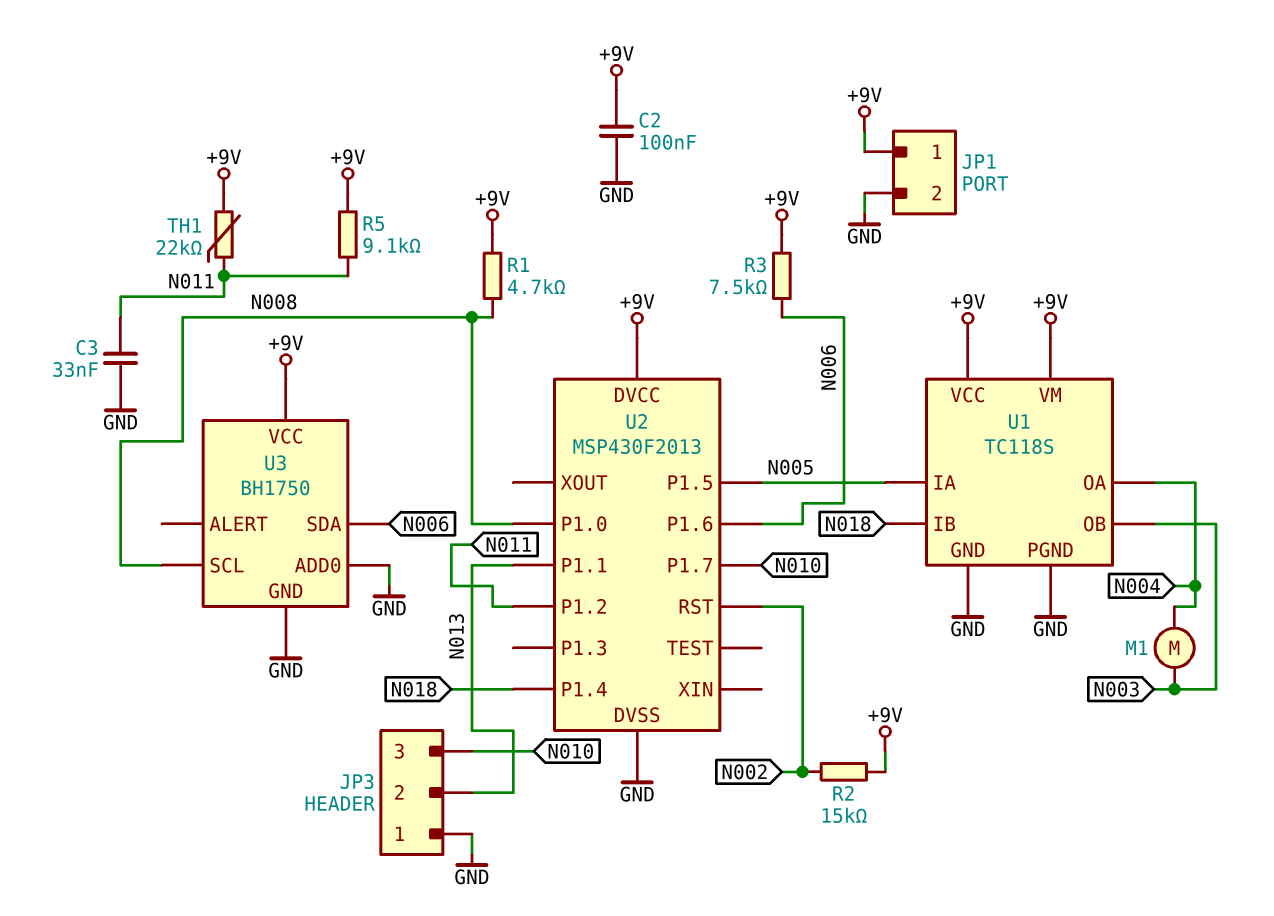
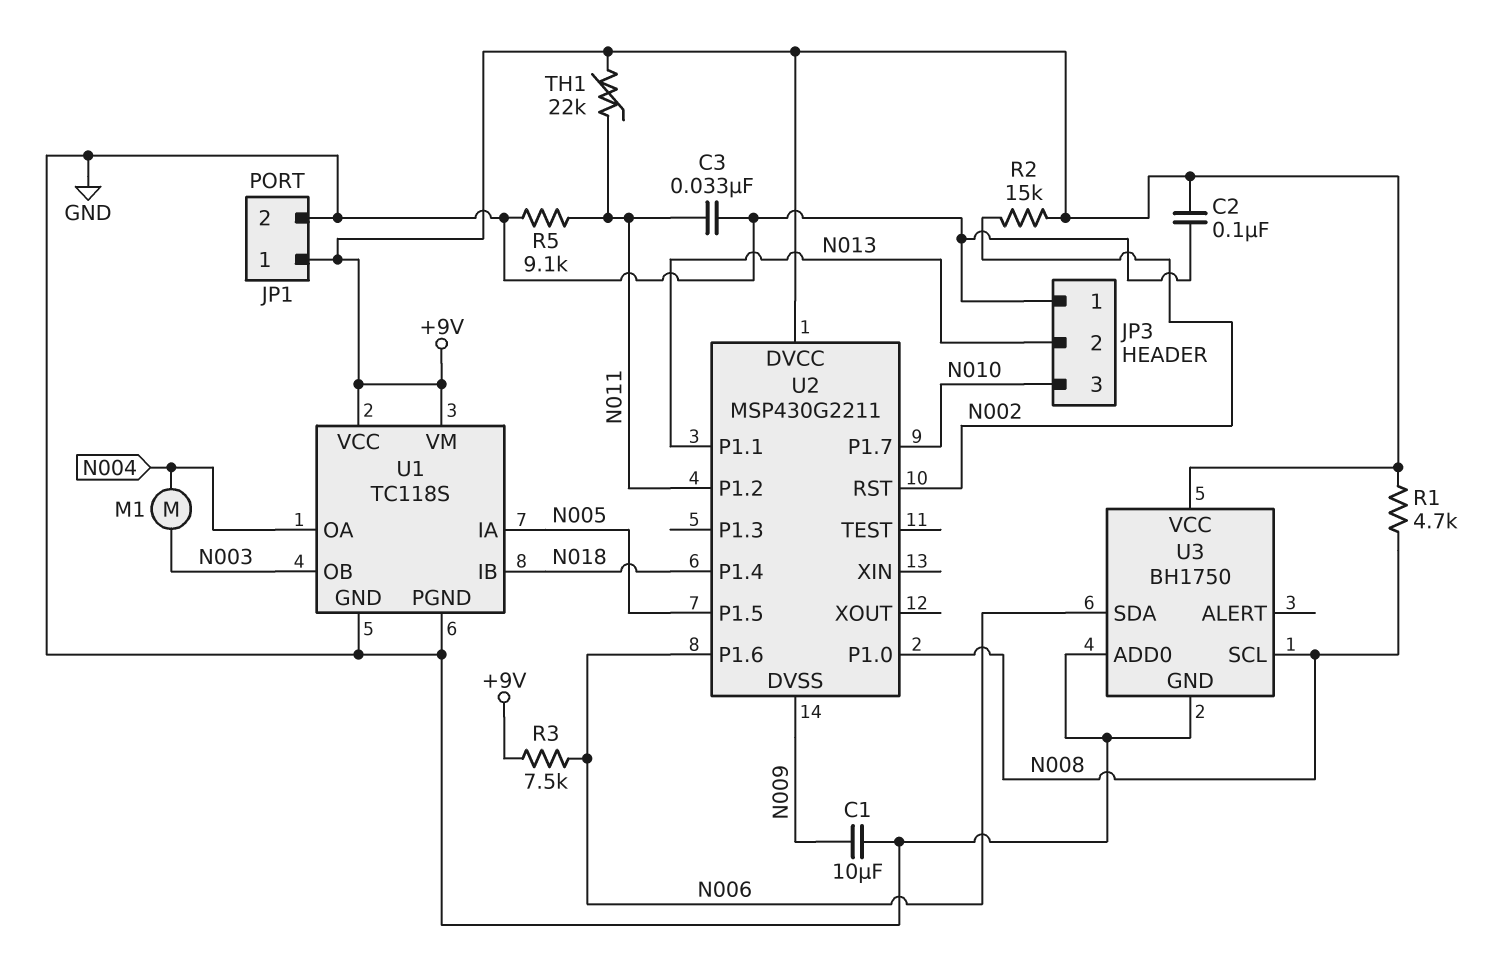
C1: none -> 10uF (GND, N009)
R5: 9.1k (+9V, N011) -> 9.1k (GND, N011)
U2: MSP430F2013 -> MSP430G2211
U2 pin DVSS: GND -> N009

